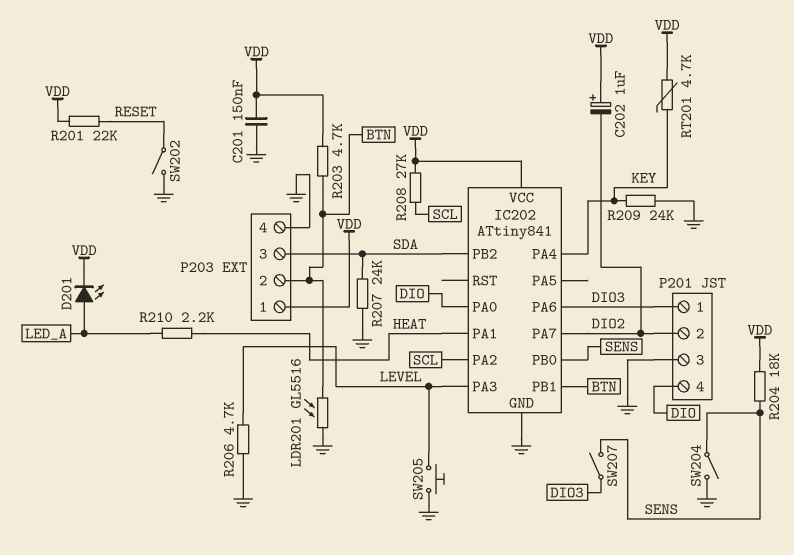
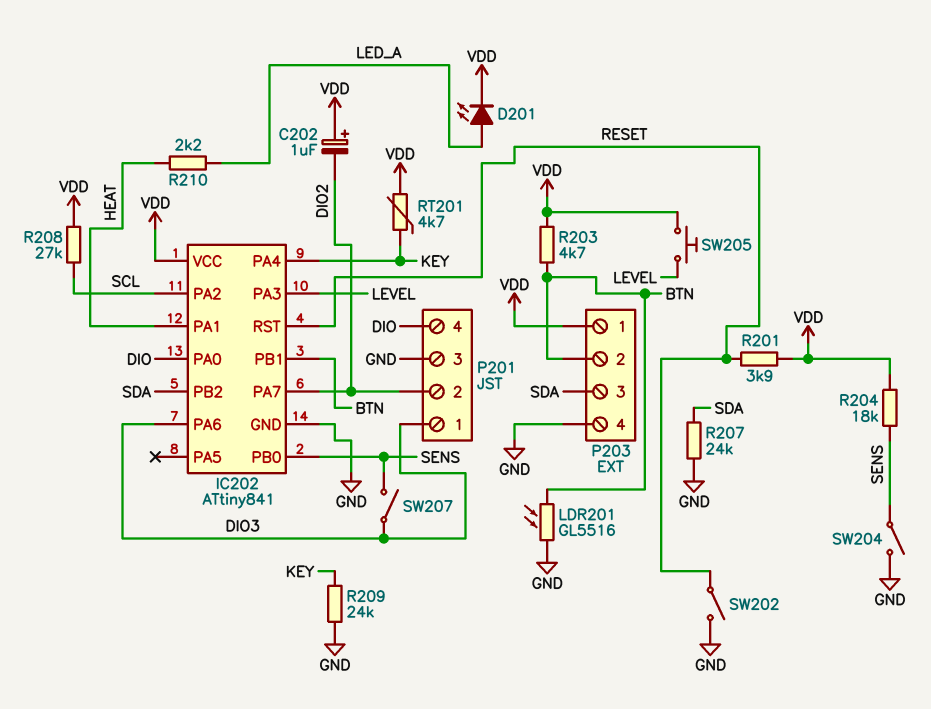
C201: 150nF (GND, VDD) -> none
IC202 pin RST: none -> RESET
R201: 22k (RESET, VDD) -> 3.9k (RESET, VDD)
R206: 4.7k (GND, LEVEL) -> none
SW205: button (GND, LEVEL) -> button (LEVEL, VDD)

